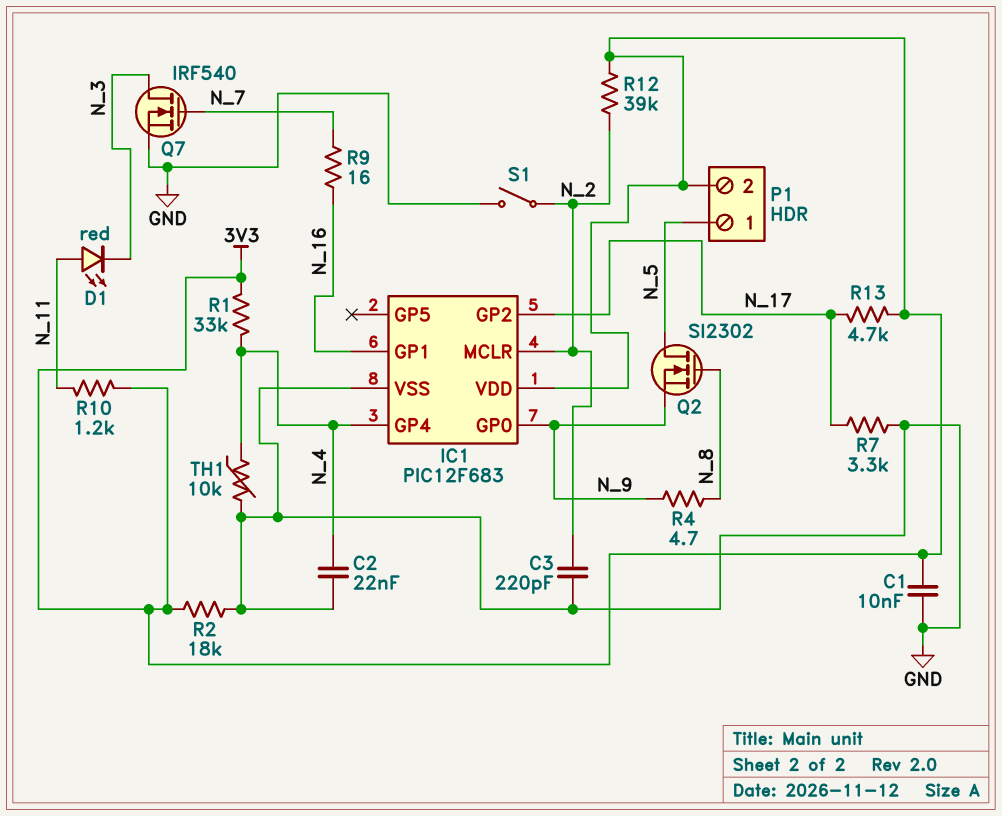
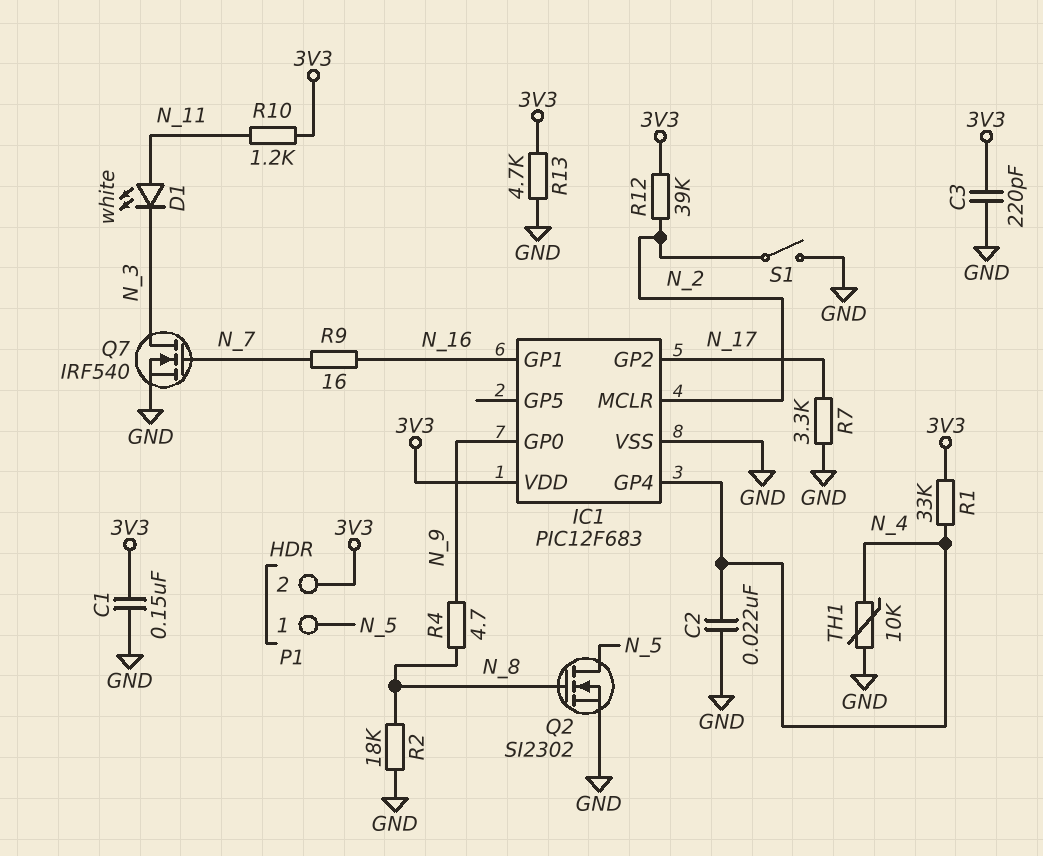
C1: 10nF (3V3, GND) -> 150nF (3V3, GND)
C3: 220pF (GND, N_2) -> 220pF (3V3, GND)
D1: LED red (A N_11, K N_3) -> LED white (A N_11, K N_3)
Q2: NMOS SI2302 (G N_8, D N_5, S N_9) -> NMOS SI2302 (G N_8, D N_5, S GND)
R2: 18k (3V3, GND) -> 18k (GND, N_8)
R13: 4.7k (3V3, N_17) -> 4.7k (3V3, GND)

